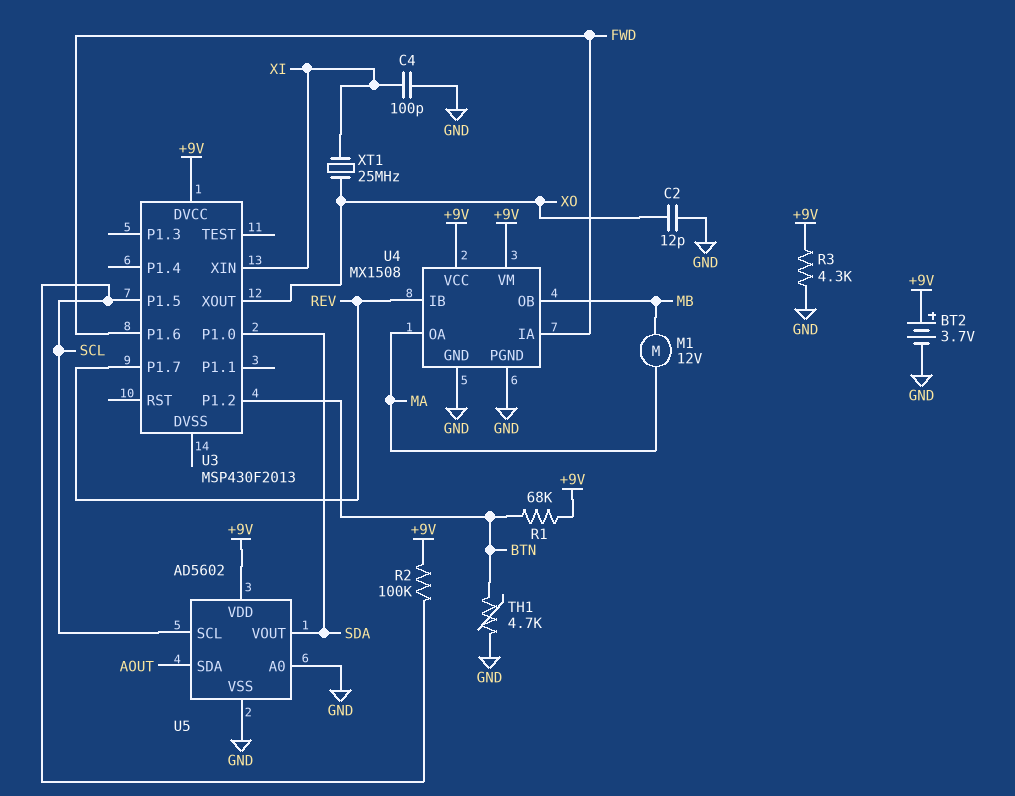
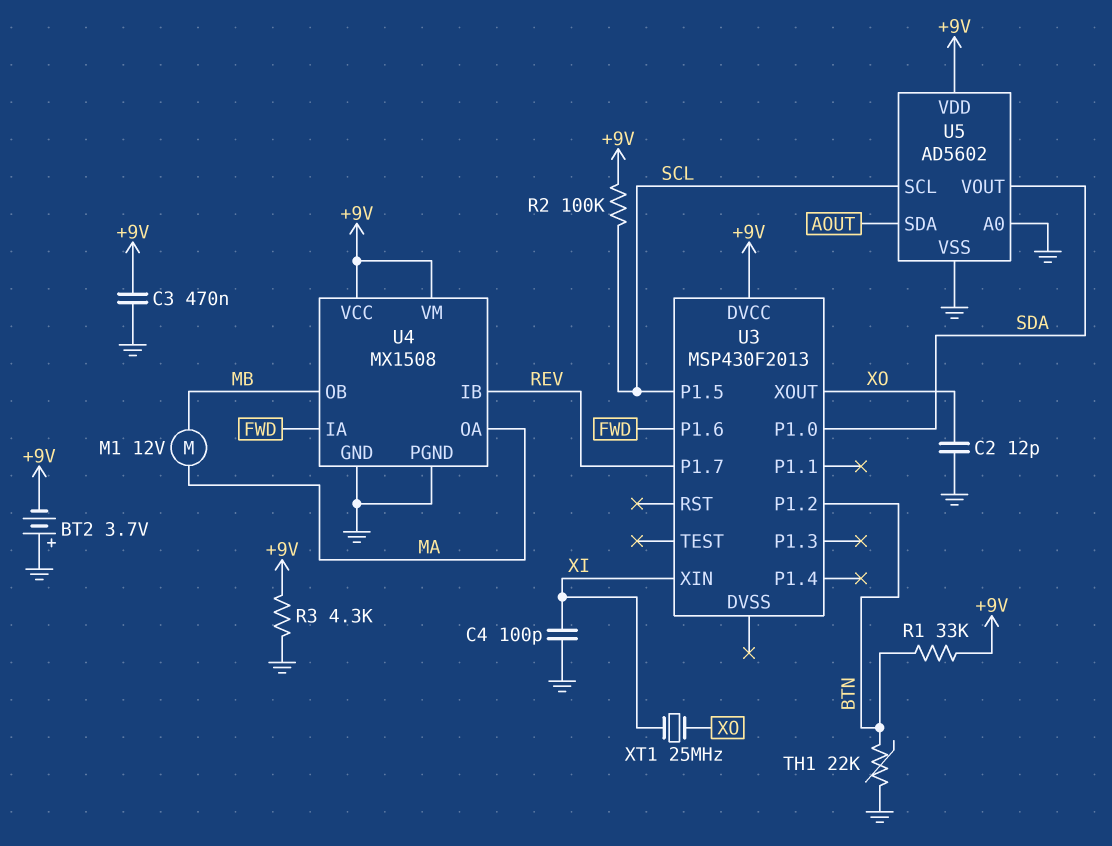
BT2: 3.7V (plus +9V, minus GND) -> 3.7V (plus GND, minus +9V)
C3: none -> 470nF (+9V, GND)
R1: 68k (+9V, BTN) -> 33k (+9V, BTN)
TH1: 4.7k (BTN, GND) -> 22k (BTN, GND)

